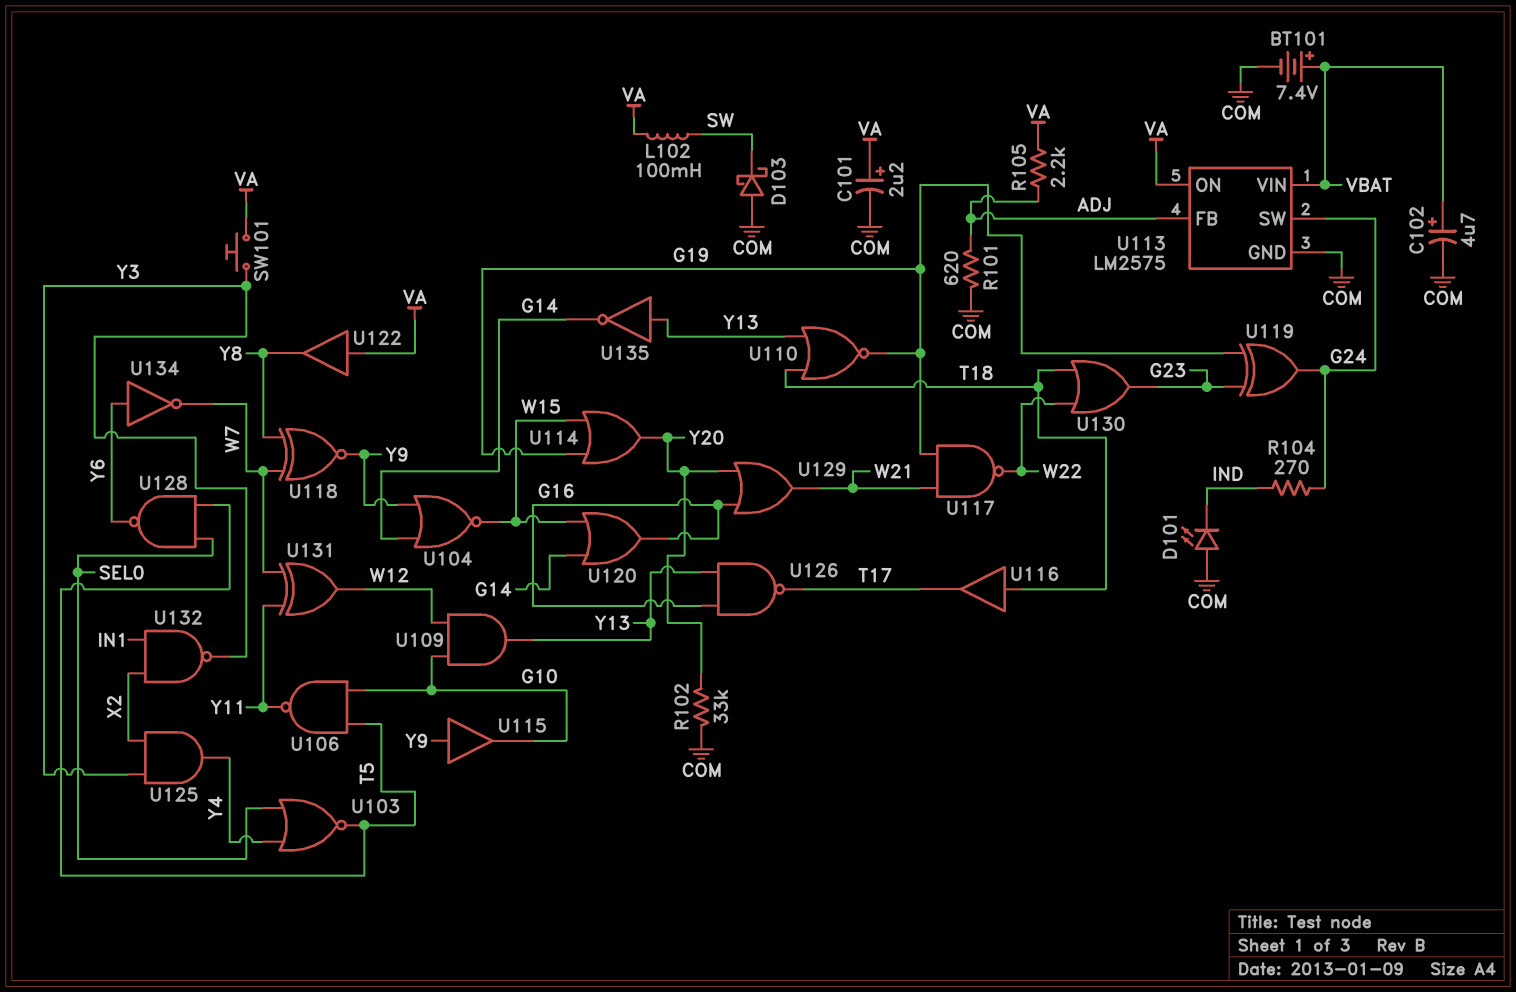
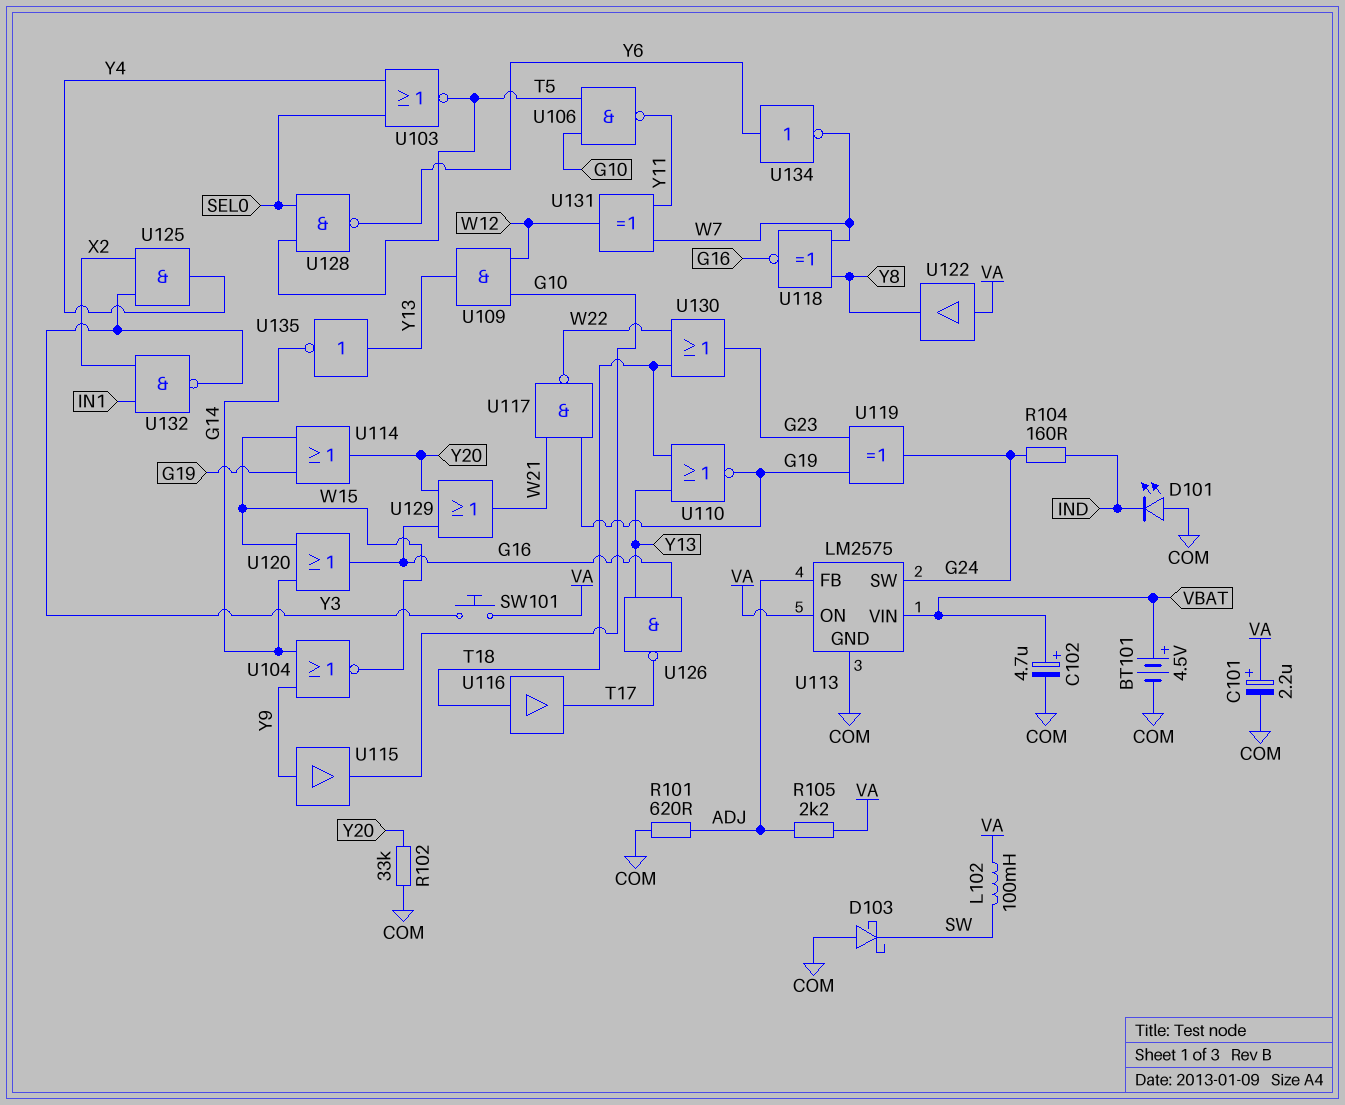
BT101: 7.4V (plus VBAT, minus COM) -> 4.5V (plus VBAT, minus COM)
R104: 270 (G24, IND) -> 160 (G24, IND)
U118: XNOR (in W7, in Y8, out Y9) -> XNOR (in W7, in Y8, out G16)

